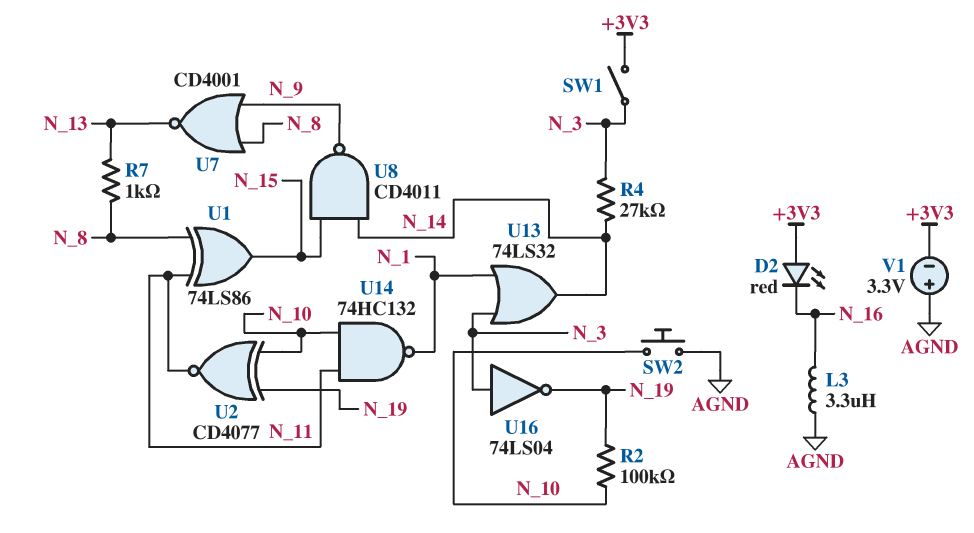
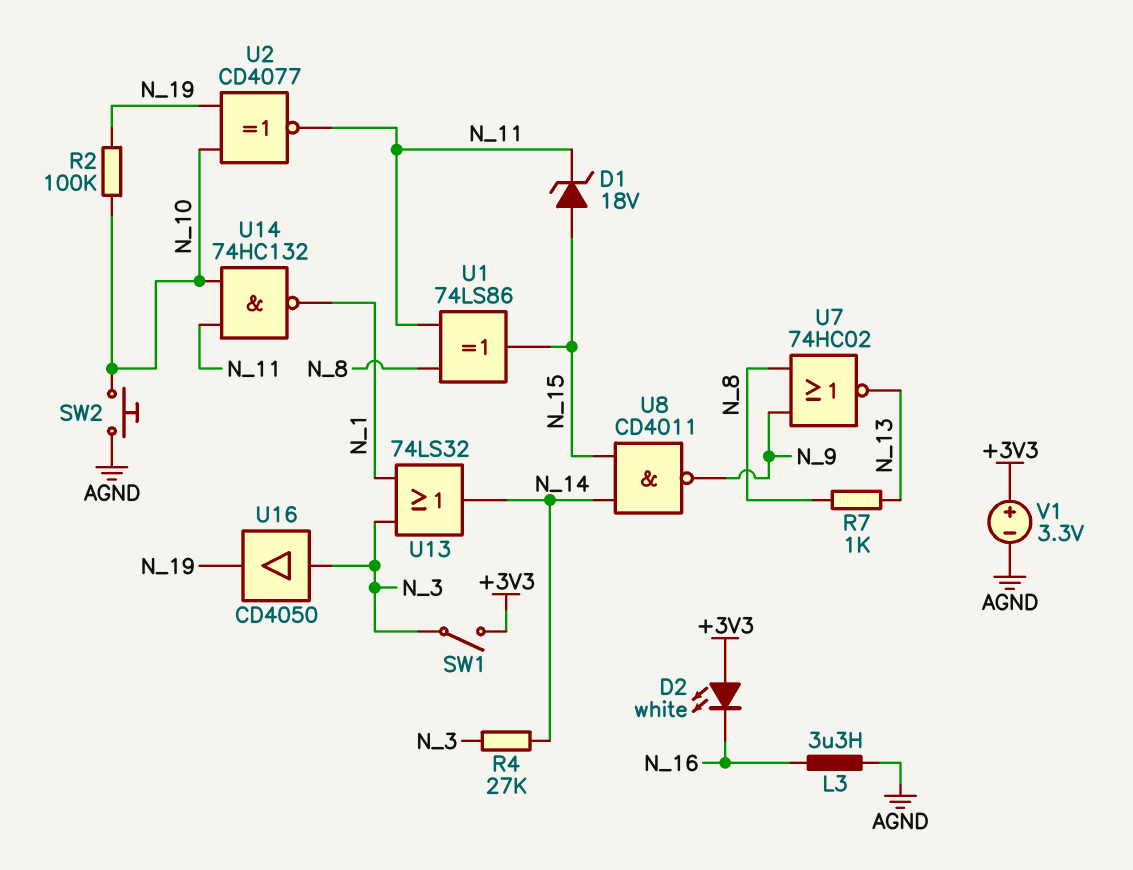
D1: none -> zener 18V (A N_15, K N_11)
D2: LED red (A +3V3, K N_16) -> LED white (A +3V3, K N_16)
U7: NOR CD4001 (in N_8, in N_9, out N_13) -> NOR 74HC02 (in N_8, in N_9, out N_13)
U16: NOT 74LS04 (in N_3, out N_19) -> buffer CD4050 (in N_3, out N_19)
V1: 3.3V (plus AGND, minus +3V3) -> 3.3V (plus +3V3, minus AGND)

